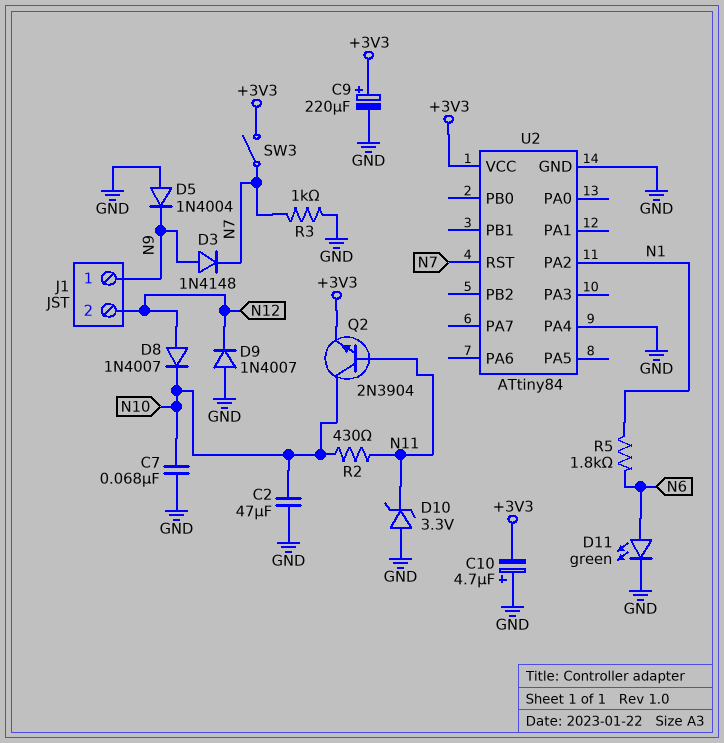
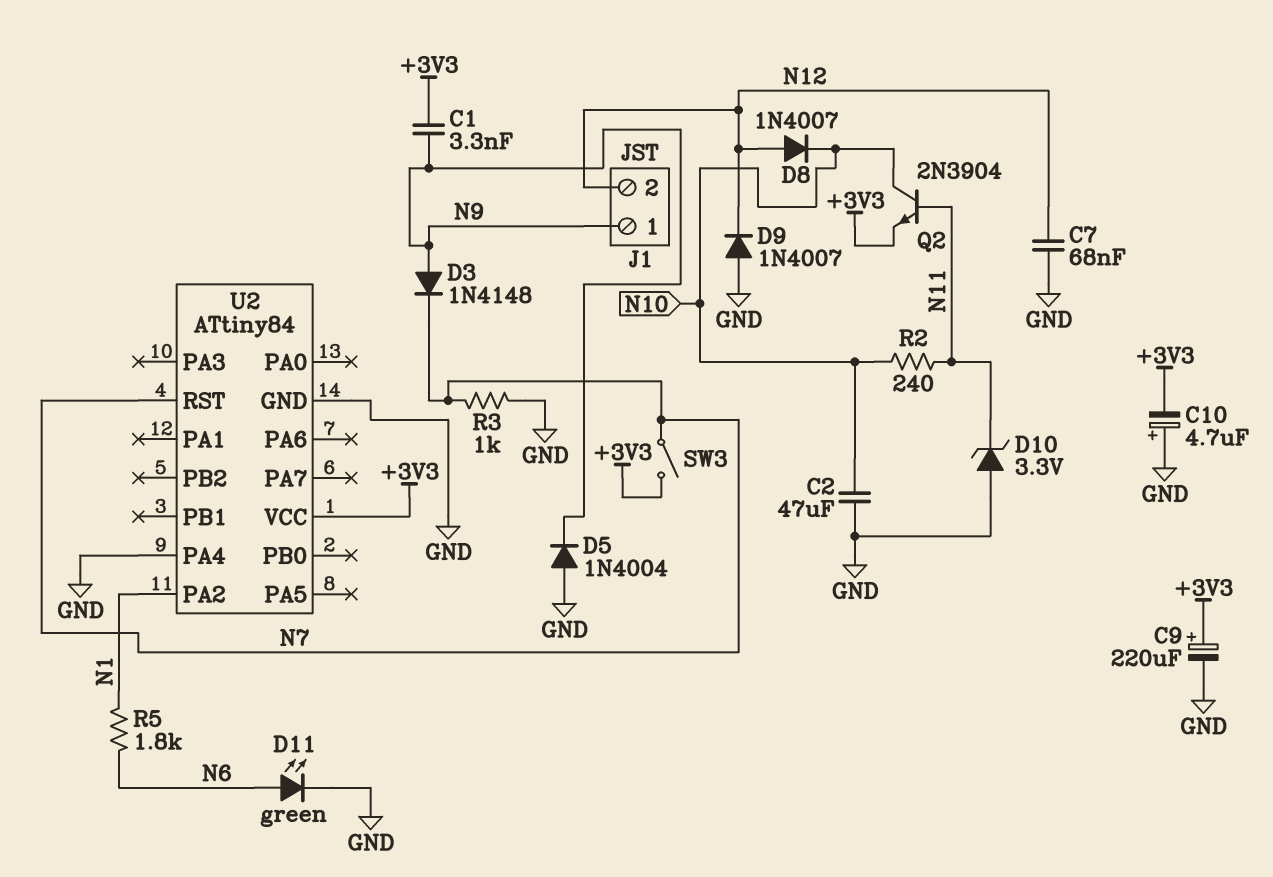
C1: none -> 3.3nF (+3V3, N9)
C7: 68nF (GND, N10) -> 68nF (GND, N12)
R2: 430 (N10, N11) -> 240 (N10, N11)

